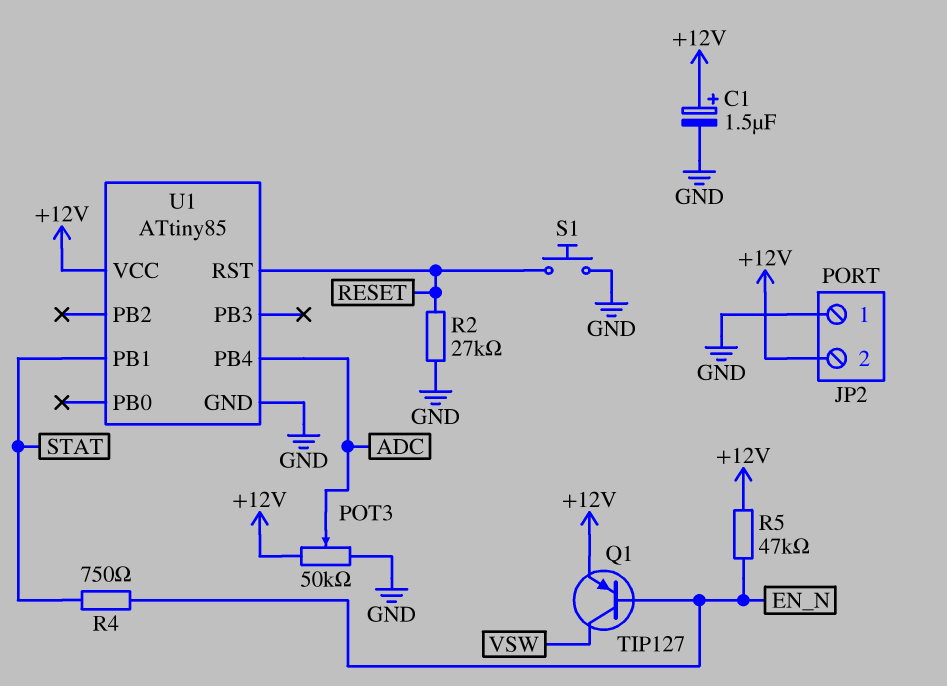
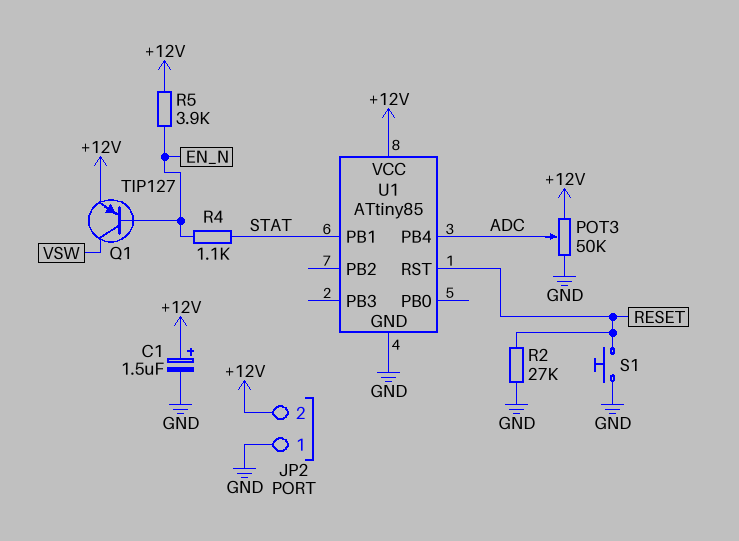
R4: 750 (EN_N, STAT) -> 1.1k (EN_N, STAT)
R5: 47k (+12V, EN_N) -> 3.9k (+12V, EN_N)

